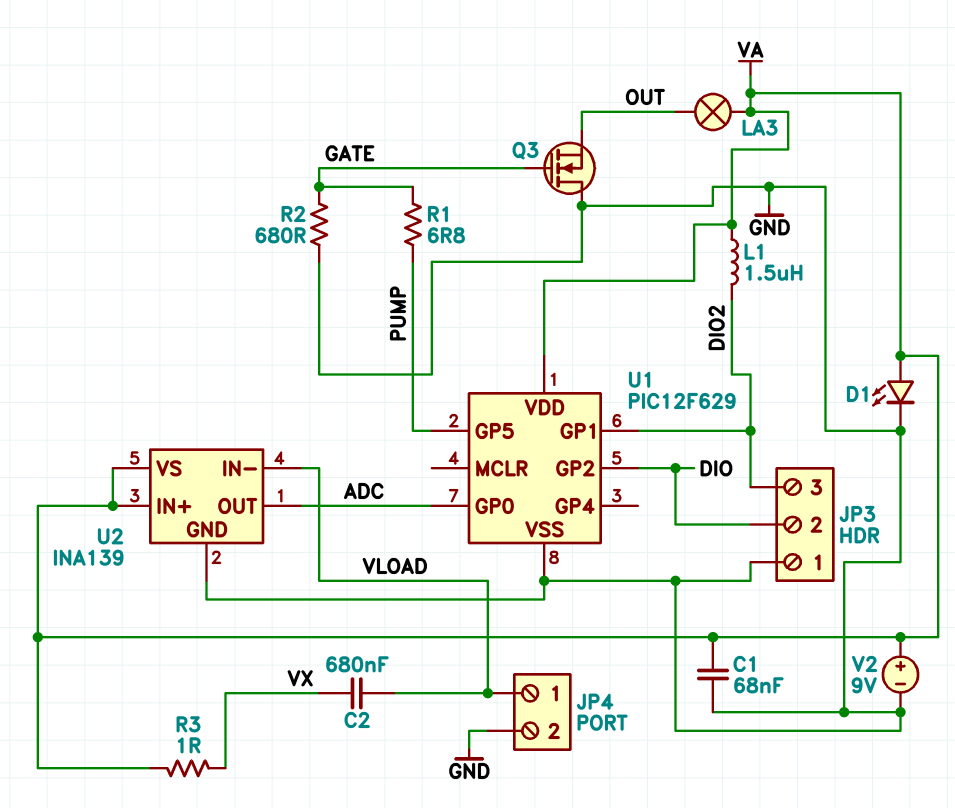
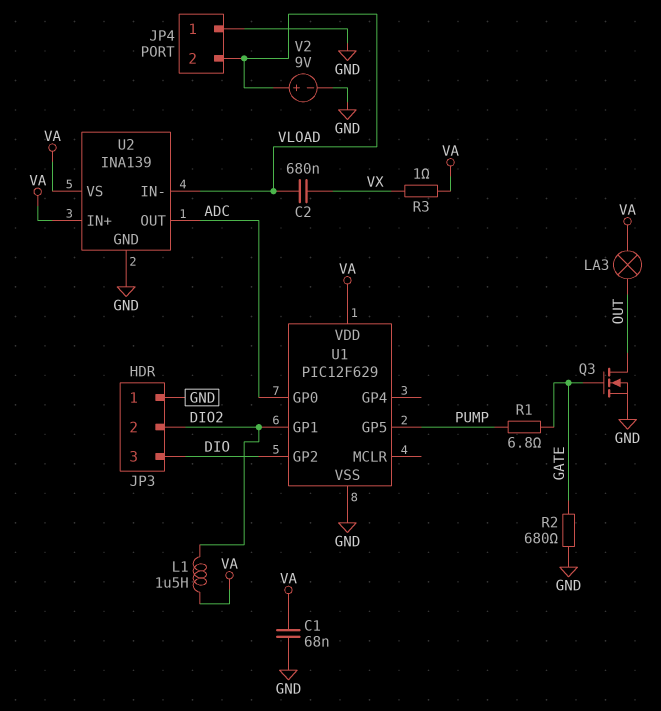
D1: LED (A VA, K GND) -> none
JP3 pin 2: DIO -> DIO2
JP3 pin 3: DIO2 -> DIO
JP4 pin 1: VLOAD -> GND
JP4 pin 2: GND -> VLOAD
Q3: NMOS (G GATE, D GND, S OUT) -> NMOS (G GATE, D OUT, S GND)
V2: 9V (plus VA, minus GND) -> 9V (plus VLOAD, minus GND)

